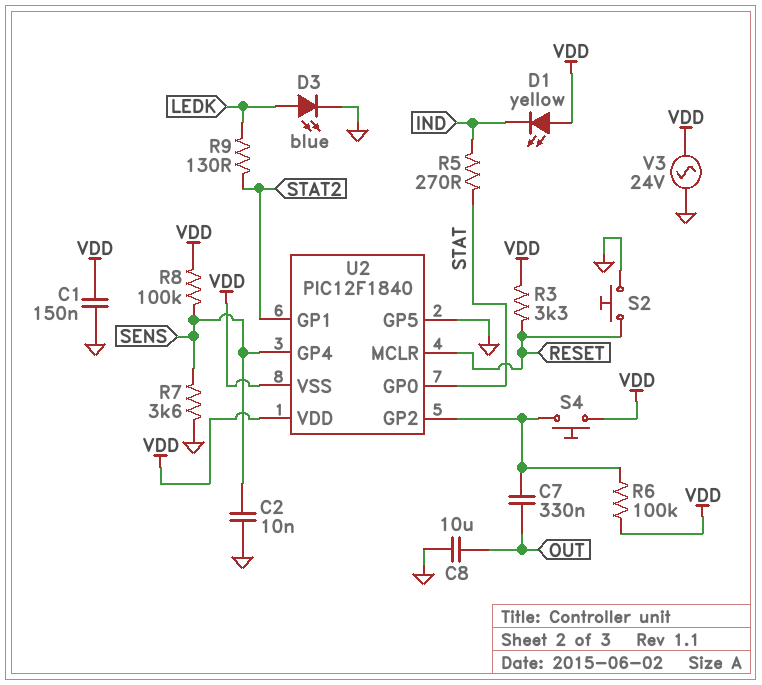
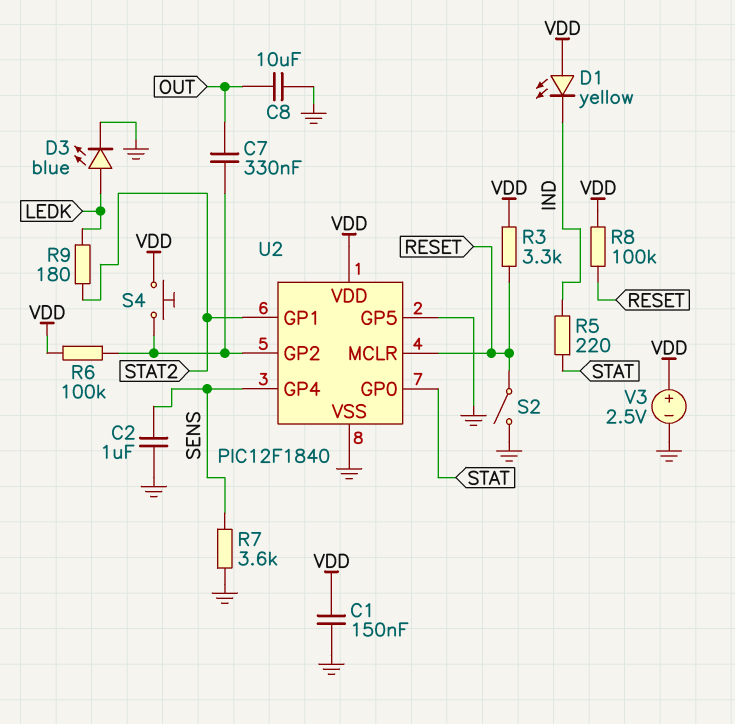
C2: 10nF (GND, SENS) -> 1uF (GND, SENS)
R5: 270 (IND, STAT) -> 220 (IND, STAT)
R8: 100k (SENS, VDD) -> 100k (RESET, VDD)
R9: 130 (LEDK, STAT2) -> 180 (LEDK, STAT2)
S2: button (GND, RESET) -> switch (GND, RESET)
U2 pin VSS: VDD -> GND
V3: AC 24V (GND, VDD) -> 2.5V (plus VDD, minus GND)

